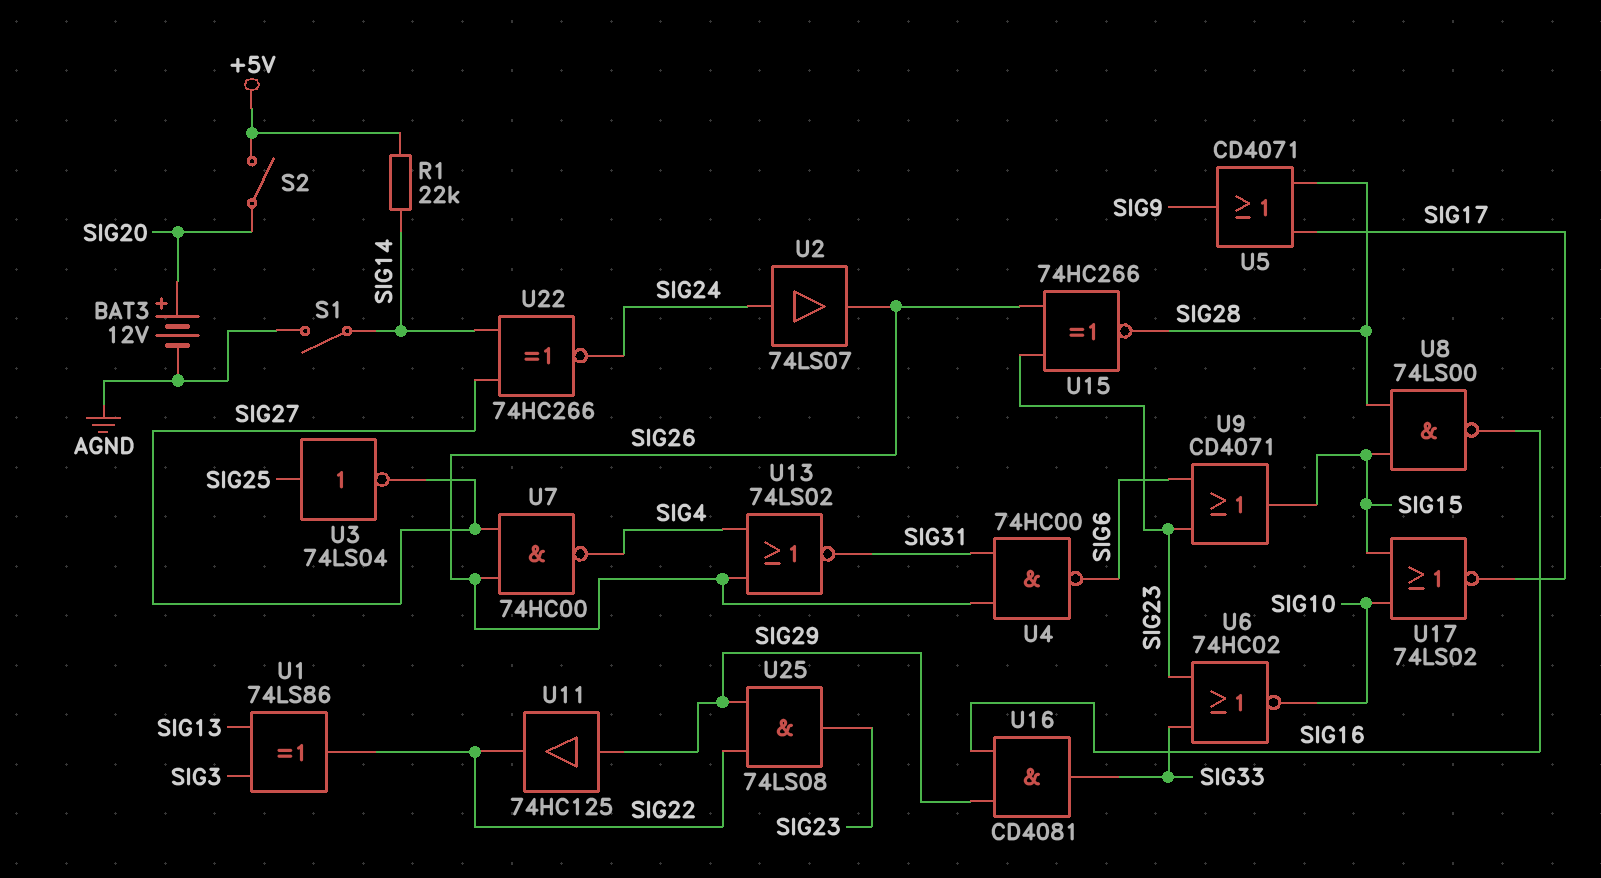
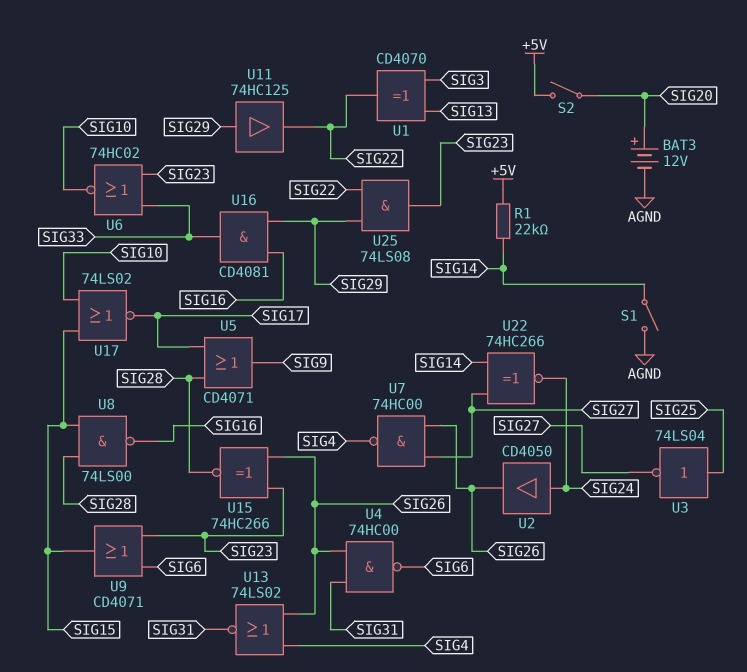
U1: XOR 74LS86 (in SIG3, in SIG13, out SIG22) -> XOR CD4070 (in SIG3, in SIG13, out SIG22)
U2: buffer 74LS07 (in SIG24, out SIG26) -> buffer CD4050 (in SIG24, out SIG26)

